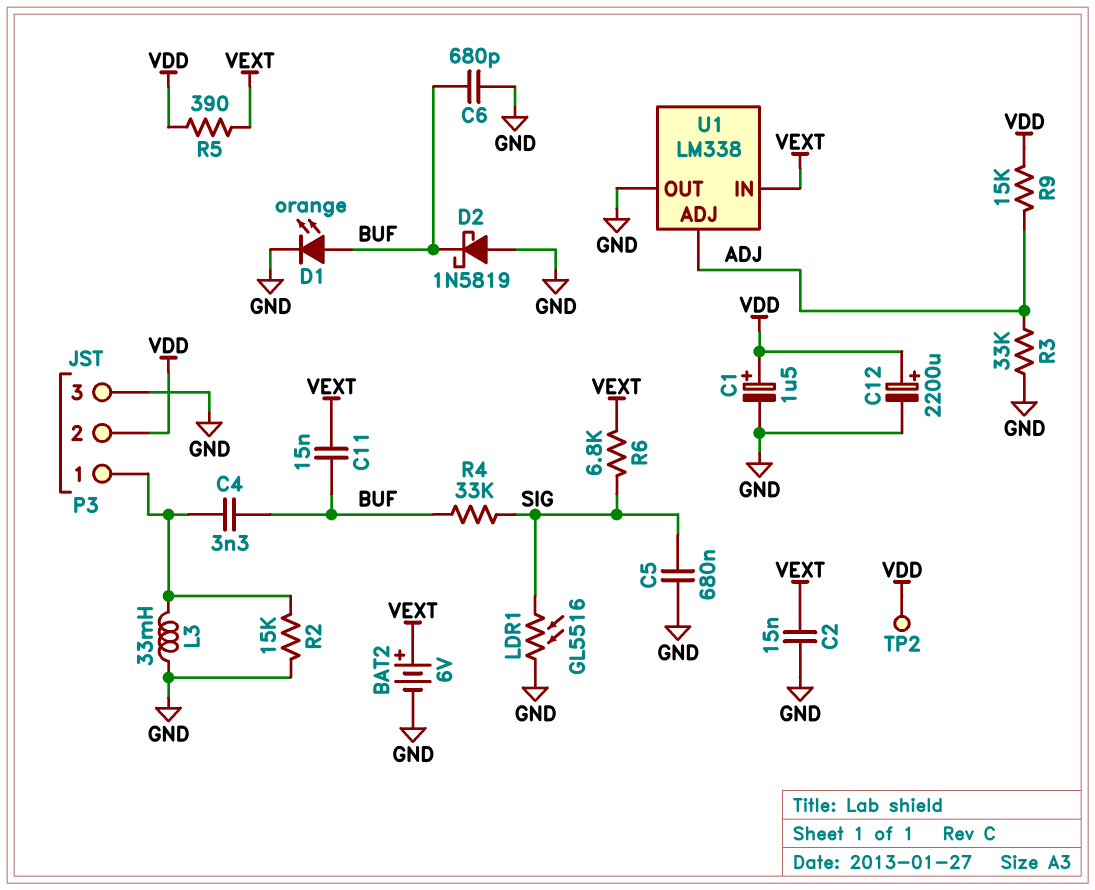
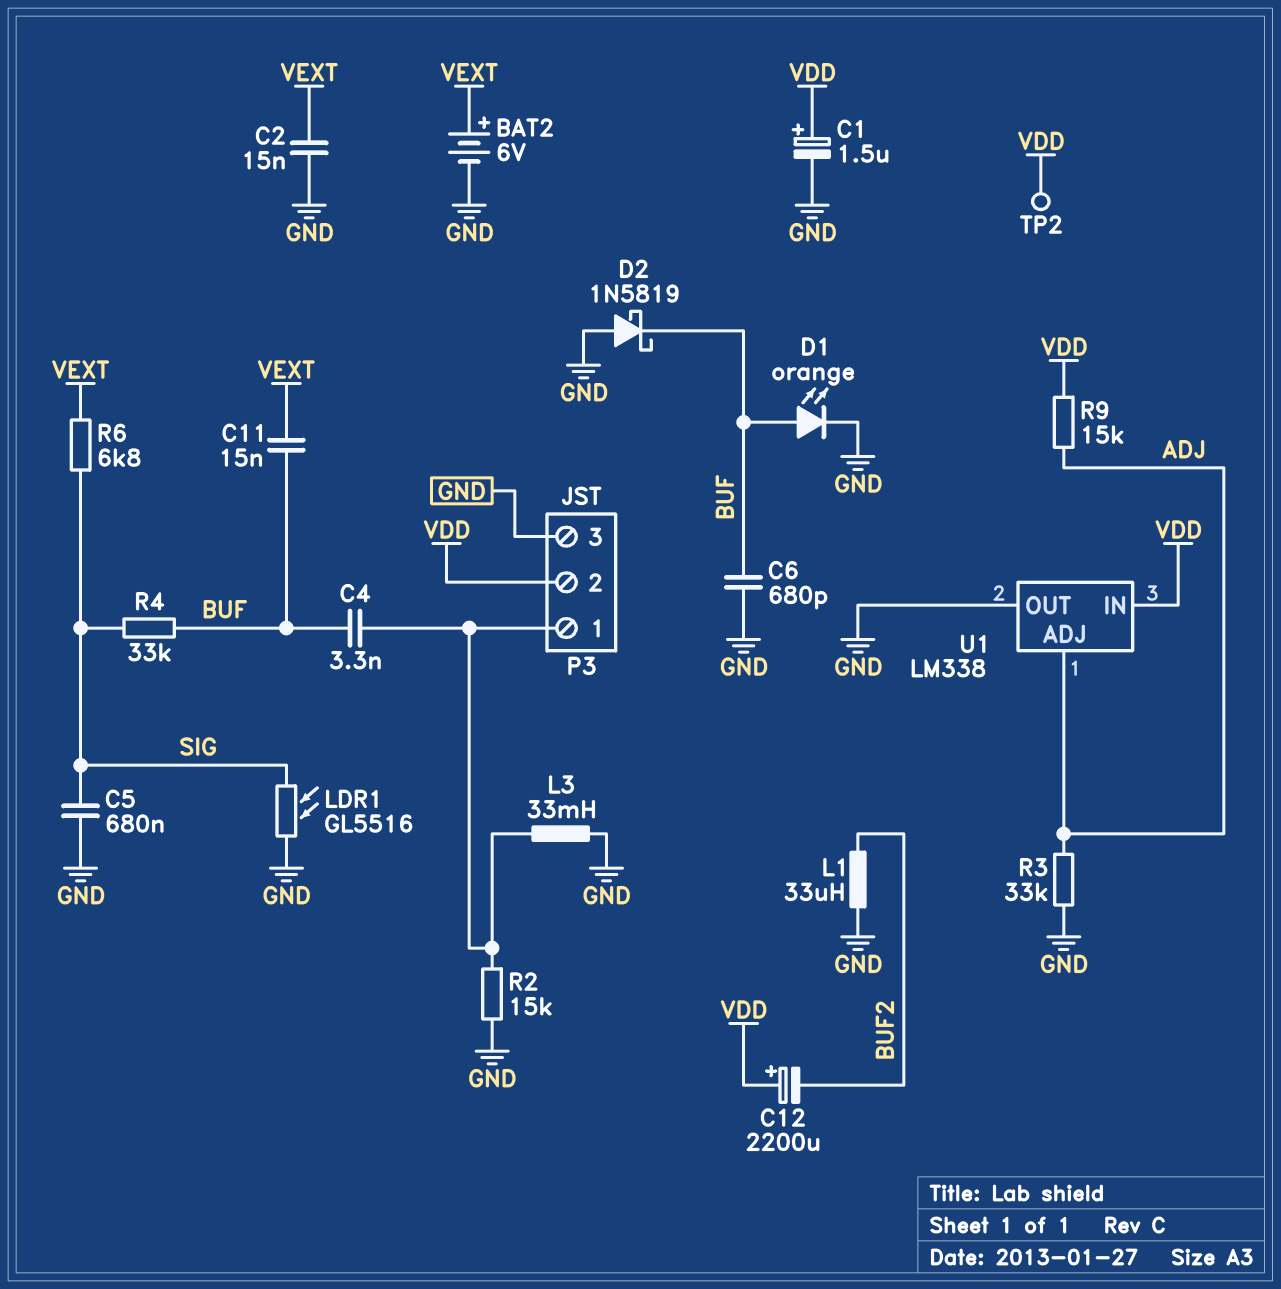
C12: 2200uF (plus VDD, minus GND) -> 2200uF (plus VDD, minus BUF2)
L1: none -> 33uH (BUF2, GND)
R5: 390 (VDD, VEXT) -> none
U1 pin IN: VEXT -> VDD

